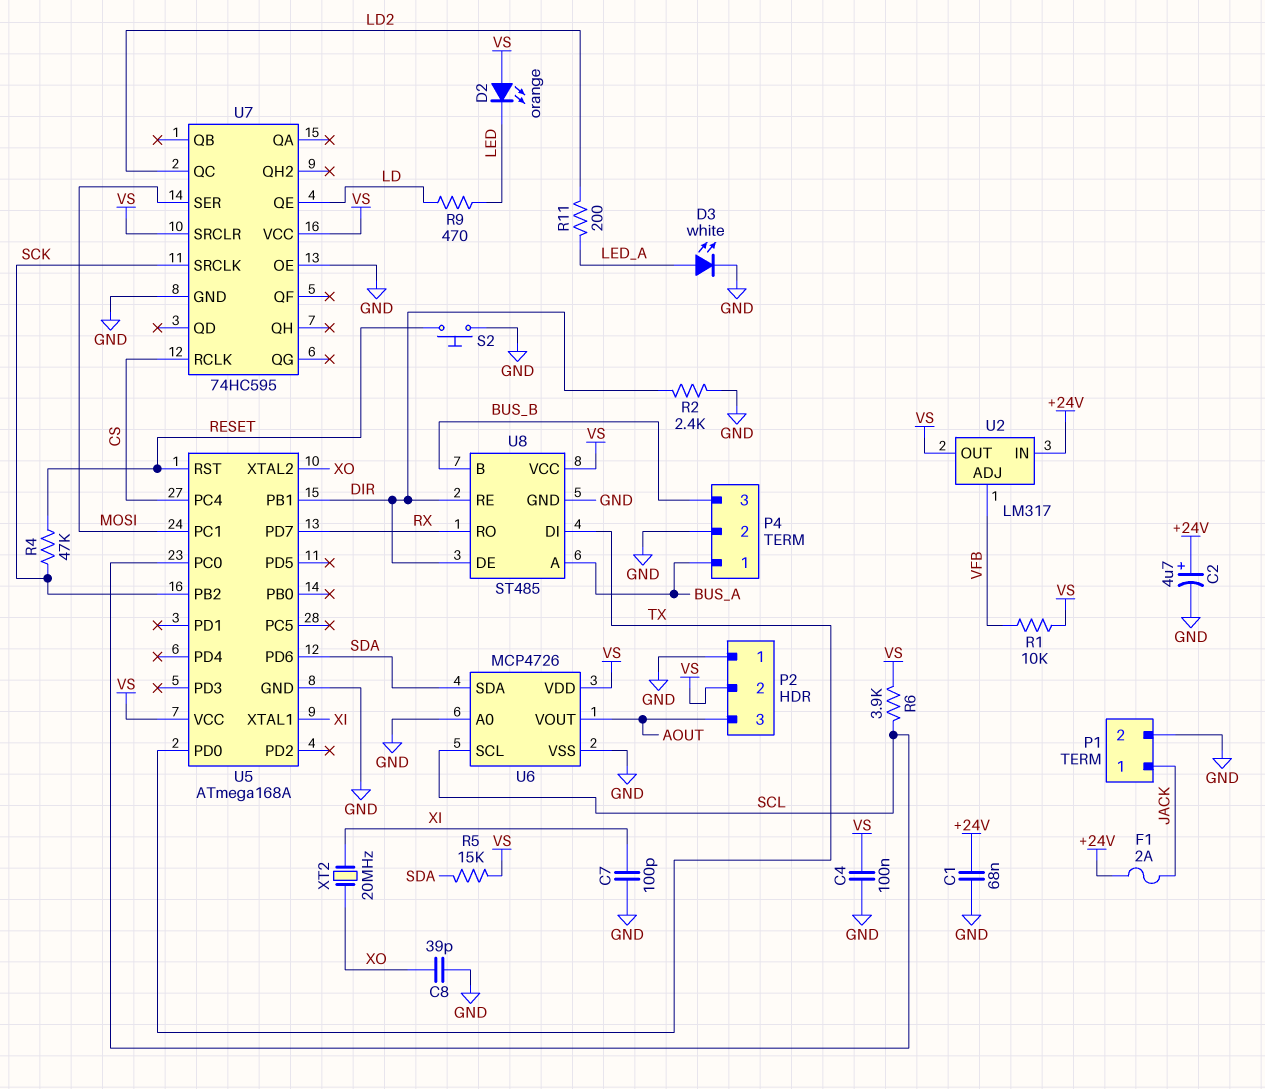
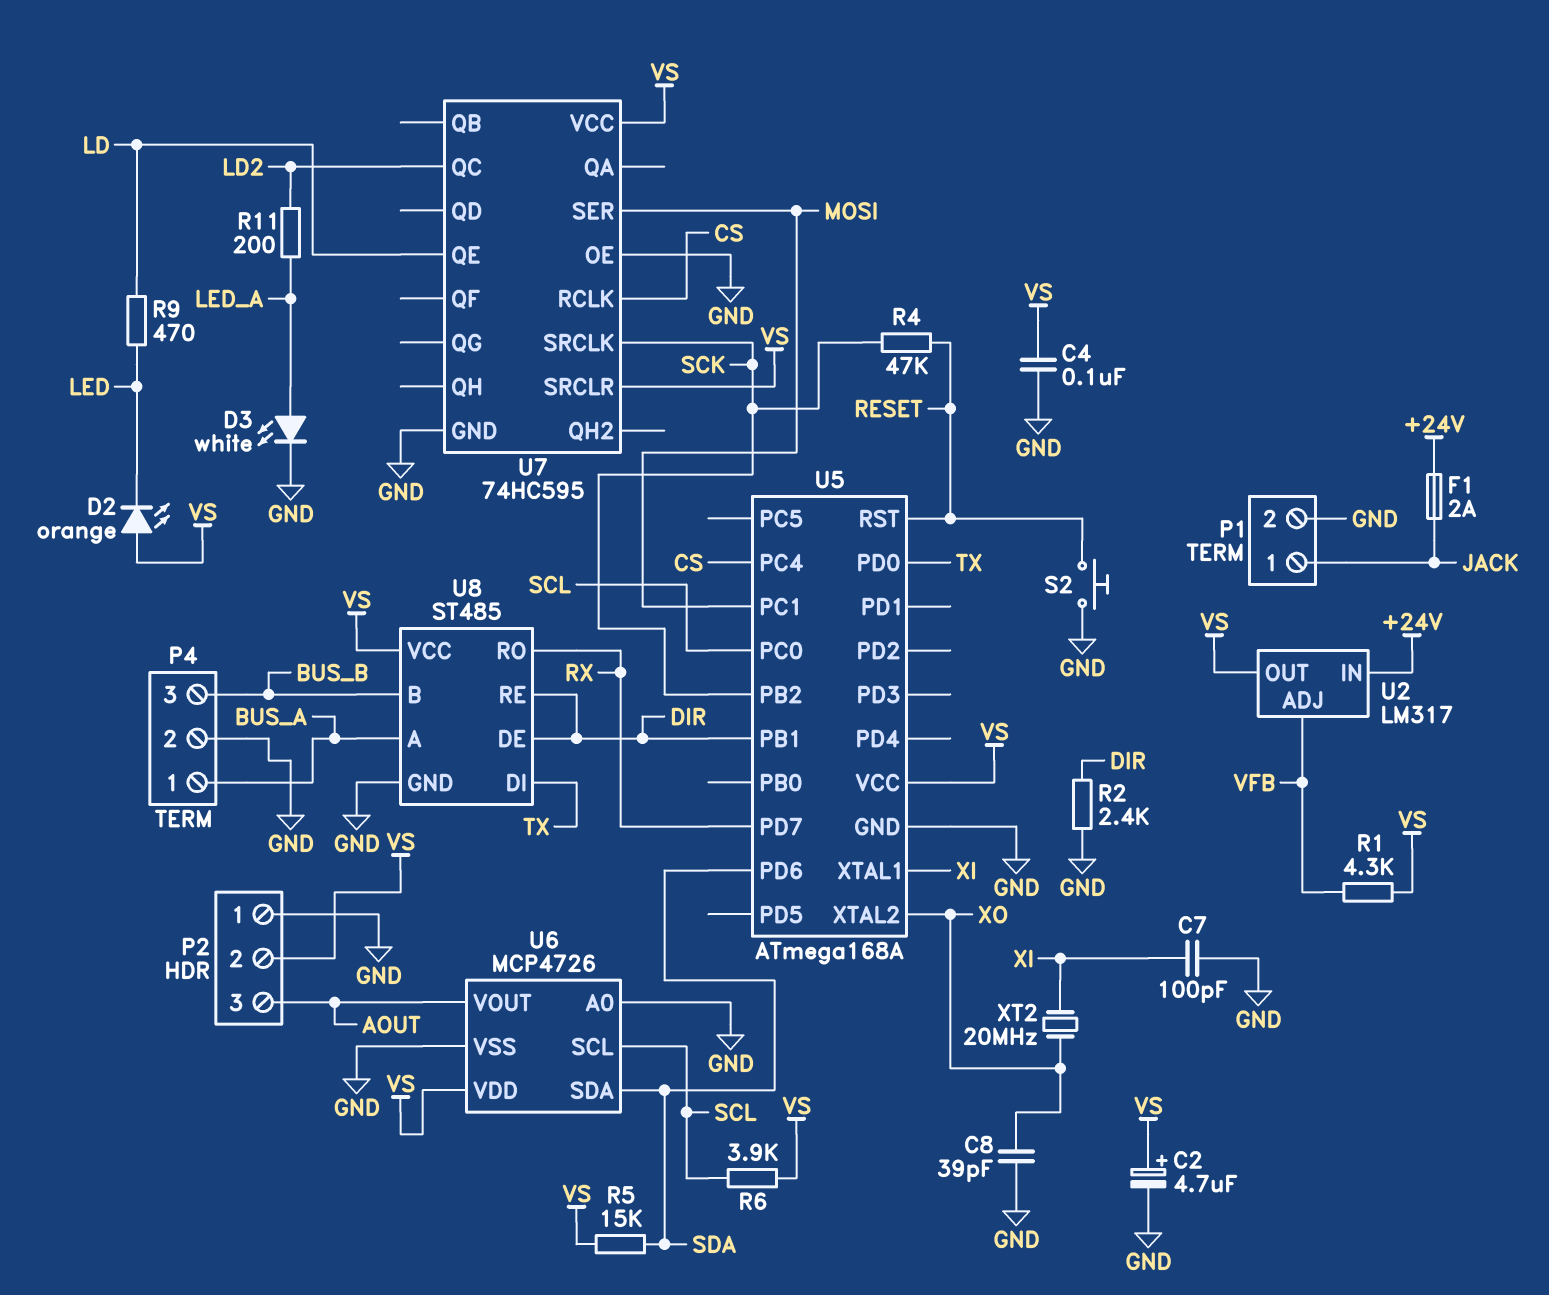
C1: 68nF (+24V, GND) -> none
C2: 4.7uF (plus +24V, minus GND) -> 4.7uF (plus VS, minus GND)
R1: 10k (VFB, VS) -> 4.3k (VFB, VS)

